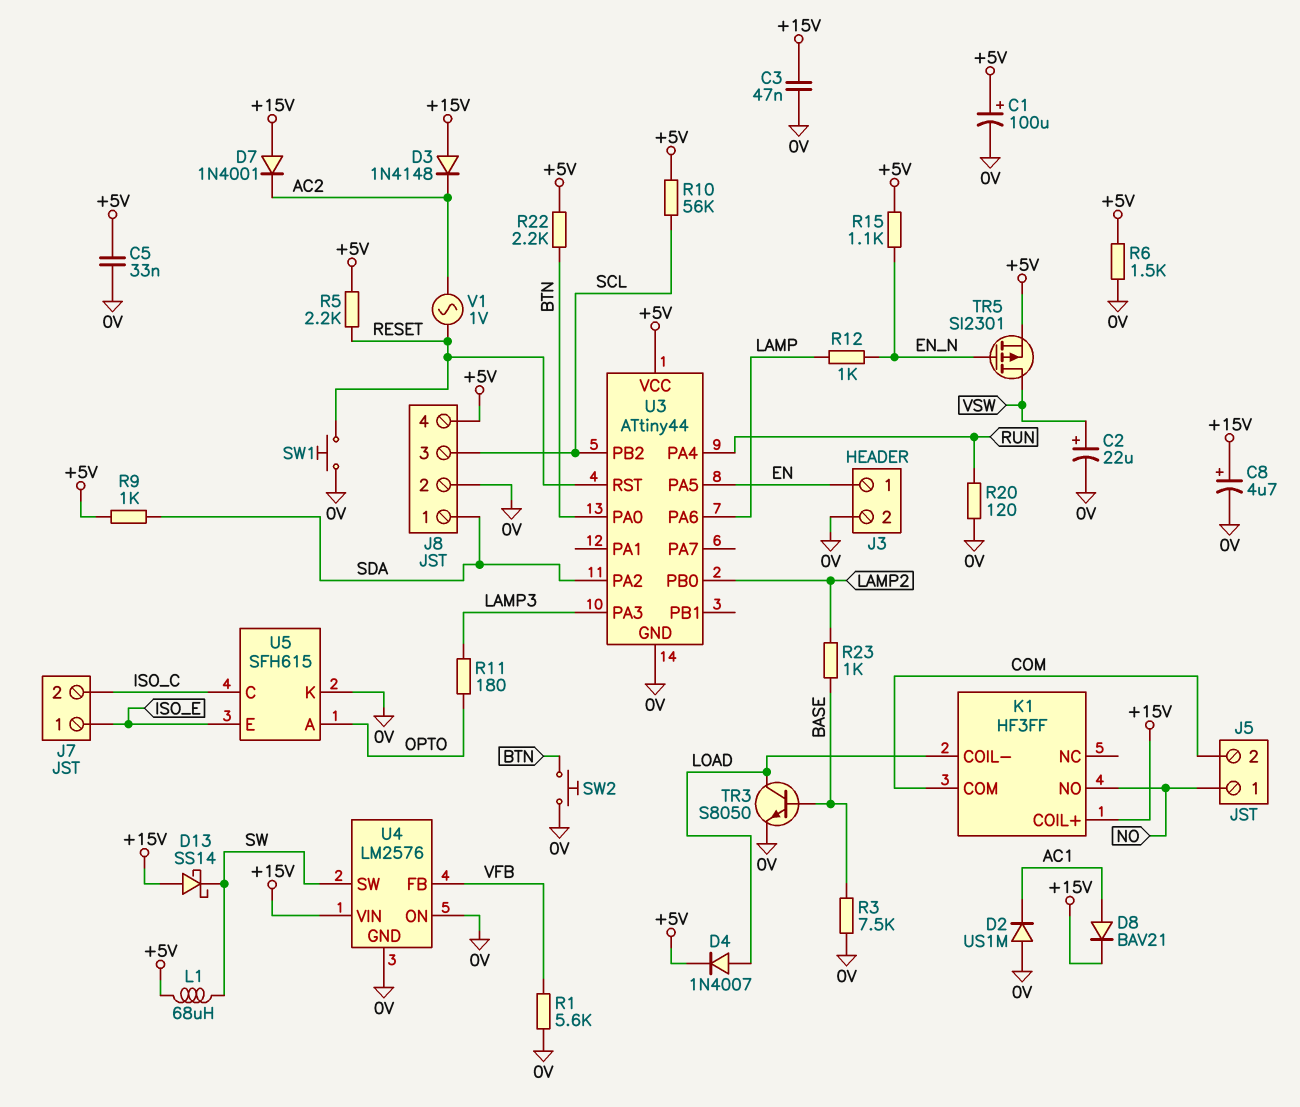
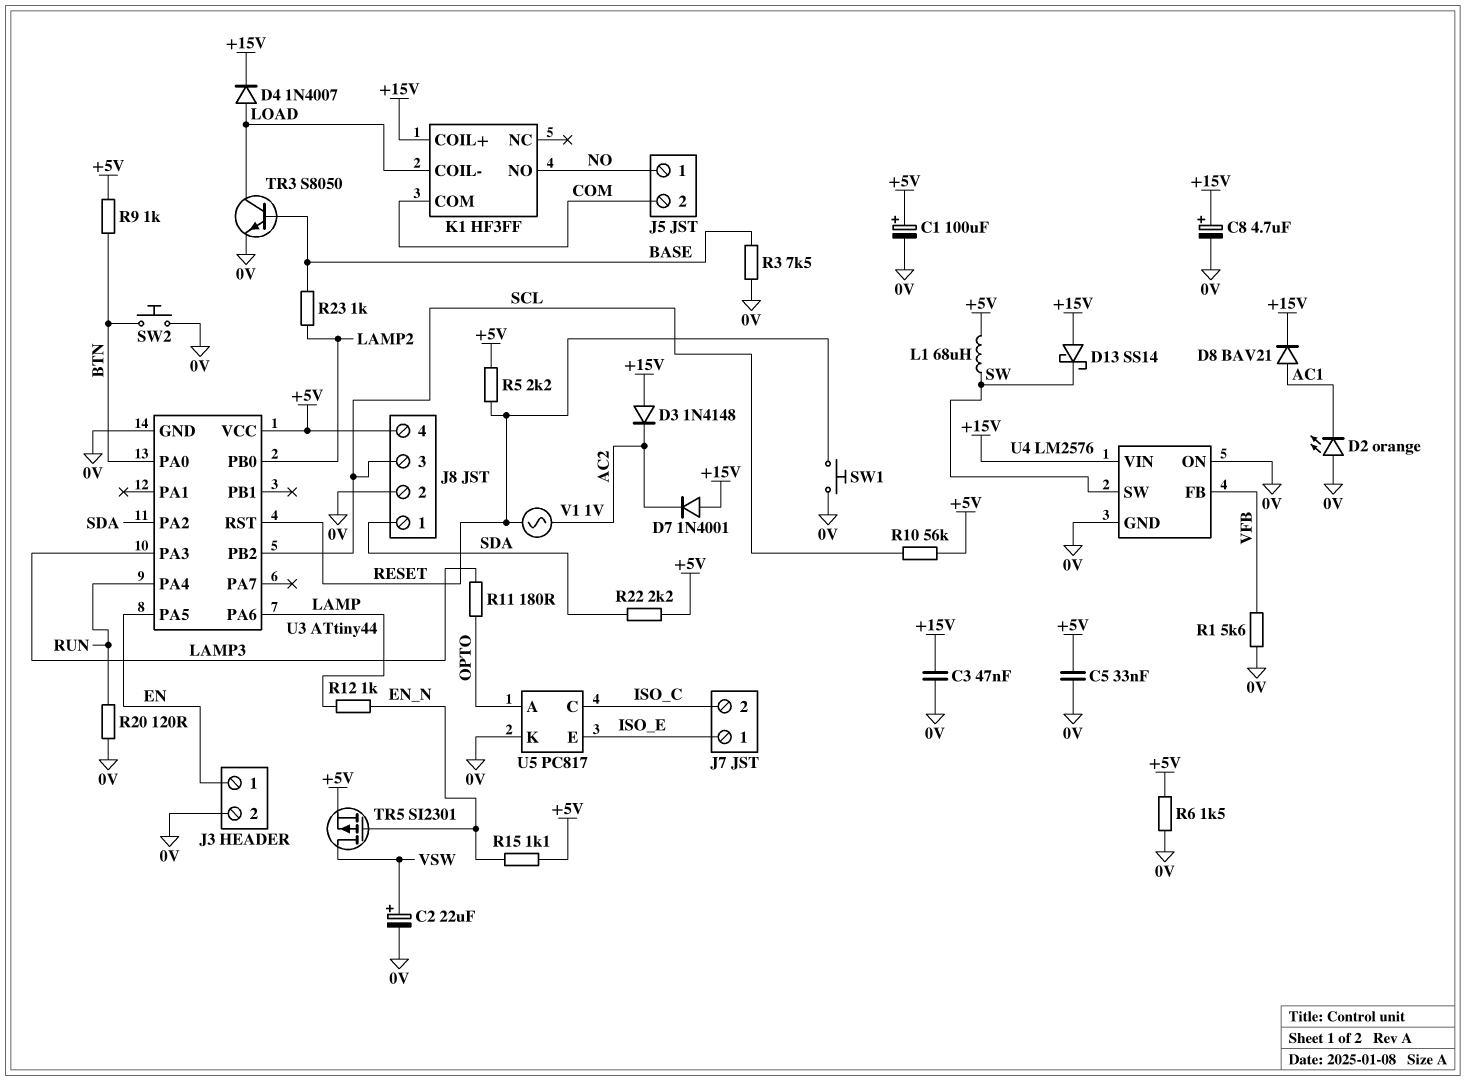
D2: diode US1M (A 0V, K AC1) -> LED orange (A 0V, K AC1)
D4: diode 1N4007 (A LOAD, K +5V) -> diode 1N4007 (A LOAD, K +15V)
R9: 1k (+5V, SDA) -> 1k (+5V, BTN)
R22: 2.2k (+5V, BTN) -> 2.2k (+5V, SDA)
U5: SFH615 -> PC817

